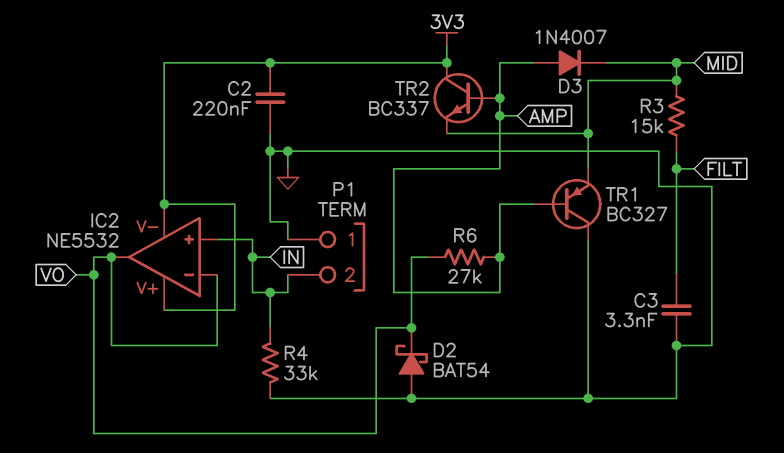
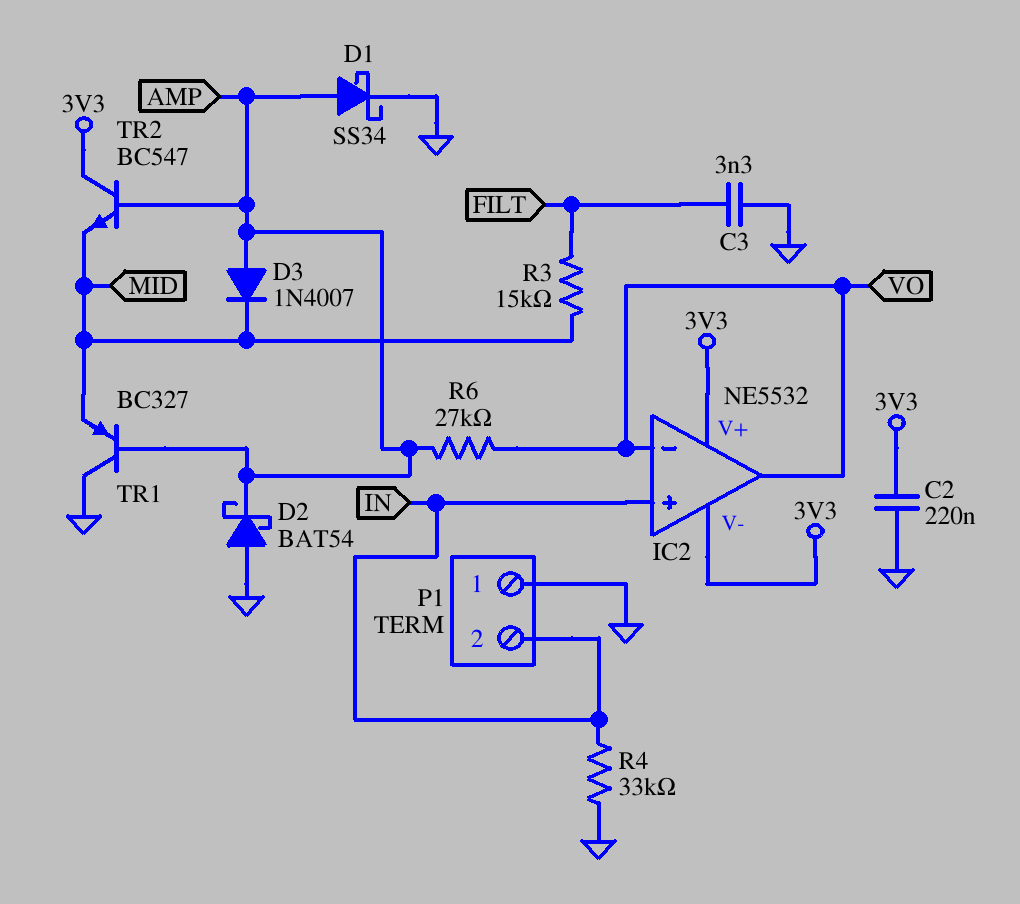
D1: none -> schottky SS34 (A AMP, K GND)
D2: schottky BAT54 (A GND, K VO) -> schottky BAT54 (A GND, K AMP)
TR2: NPN BC337 (B AMP, C 3V3, E MID) -> NPN BC547 (B AMP, C 3V3, E MID)

